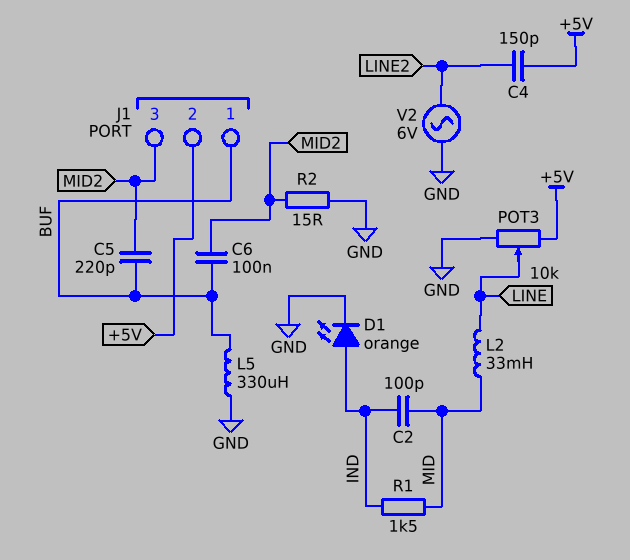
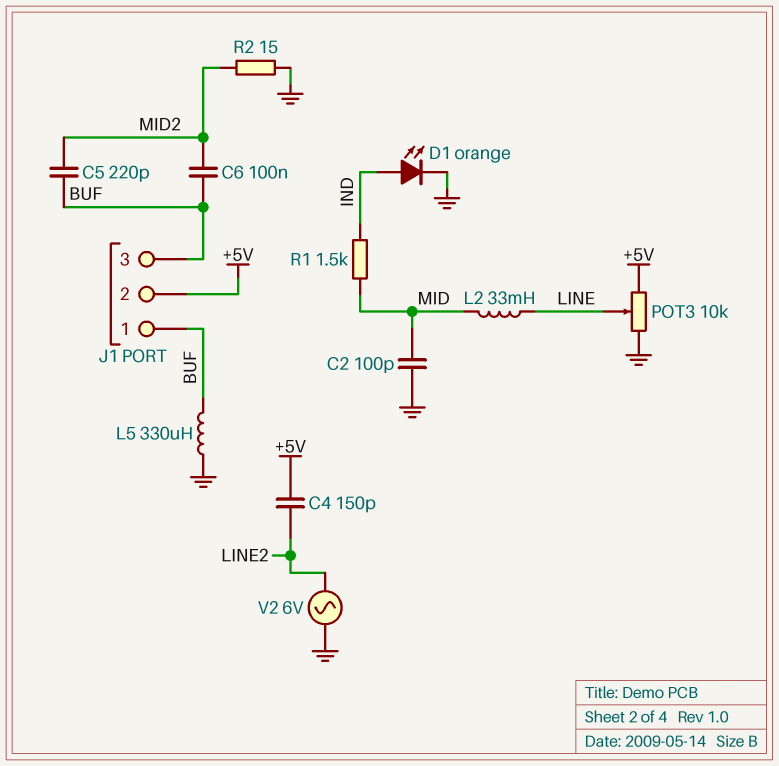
C2: 100pF (IND, MID) -> 100pF (GND, MID)
J1 pin 3: MID2 -> BUF

